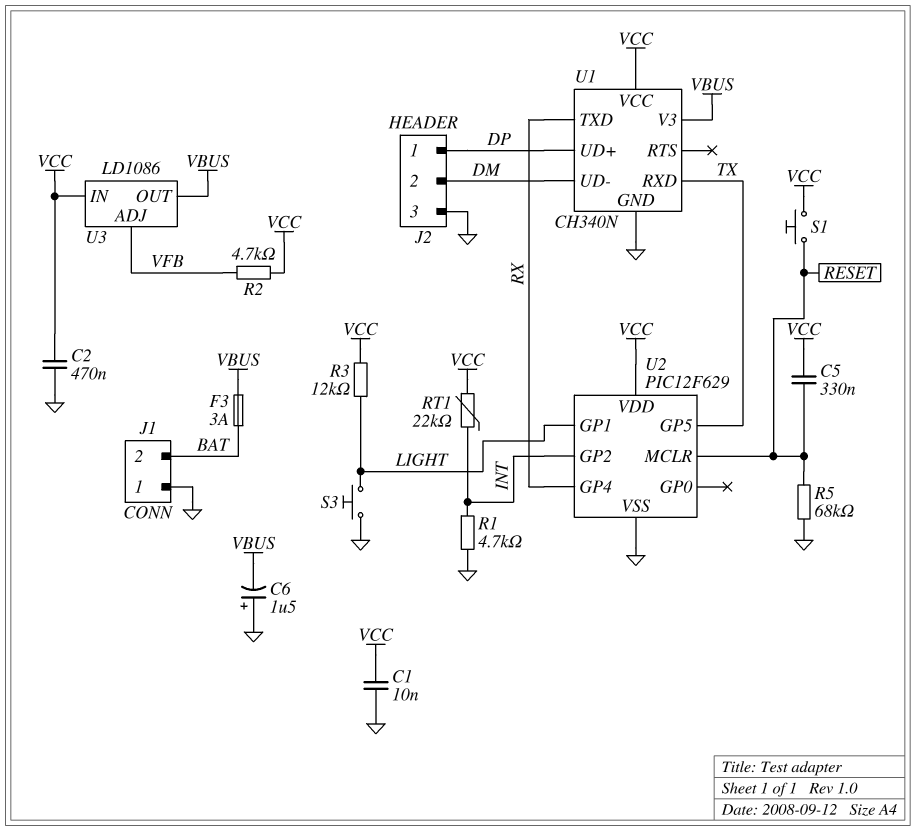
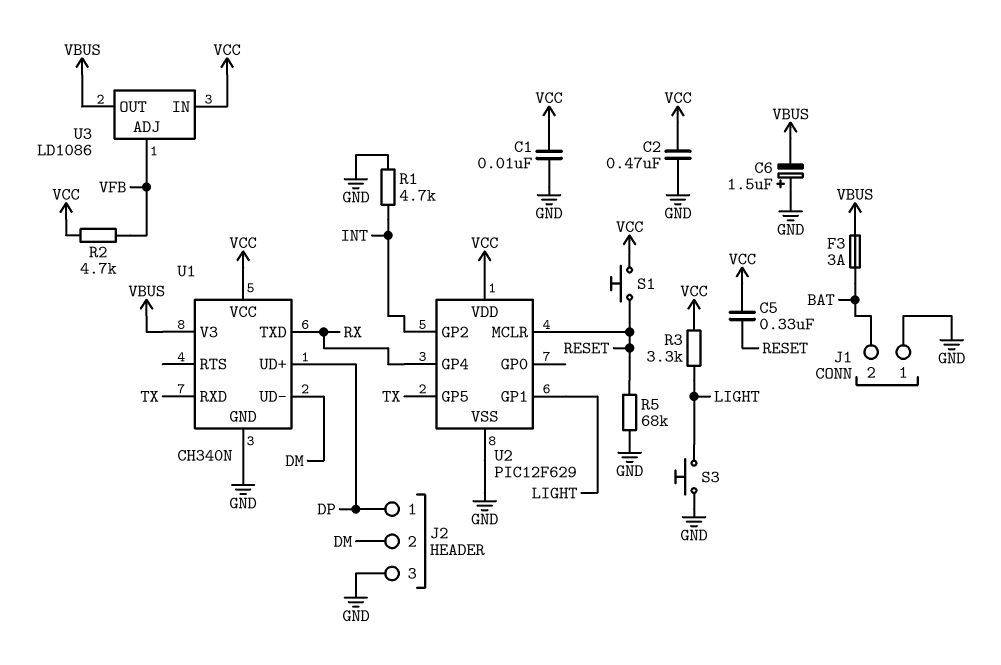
R3: 12k (LIGHT, VCC) -> 3.3k (LIGHT, VCC)
RT1: 22k (INT, VCC) -> none

